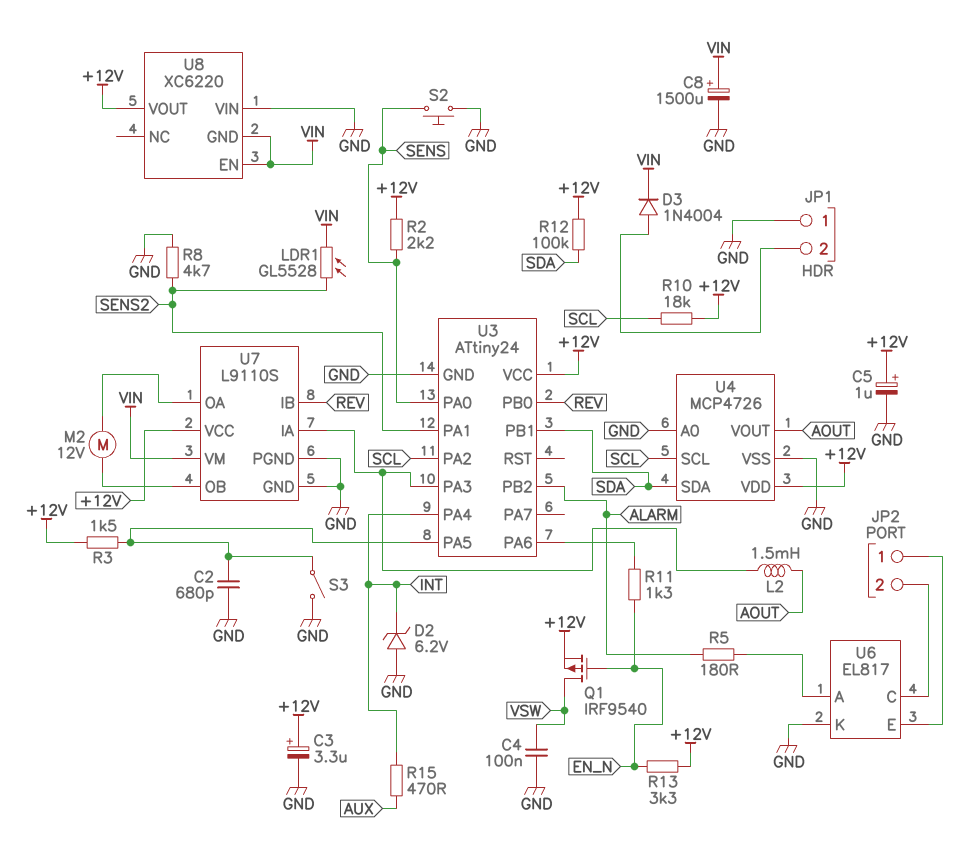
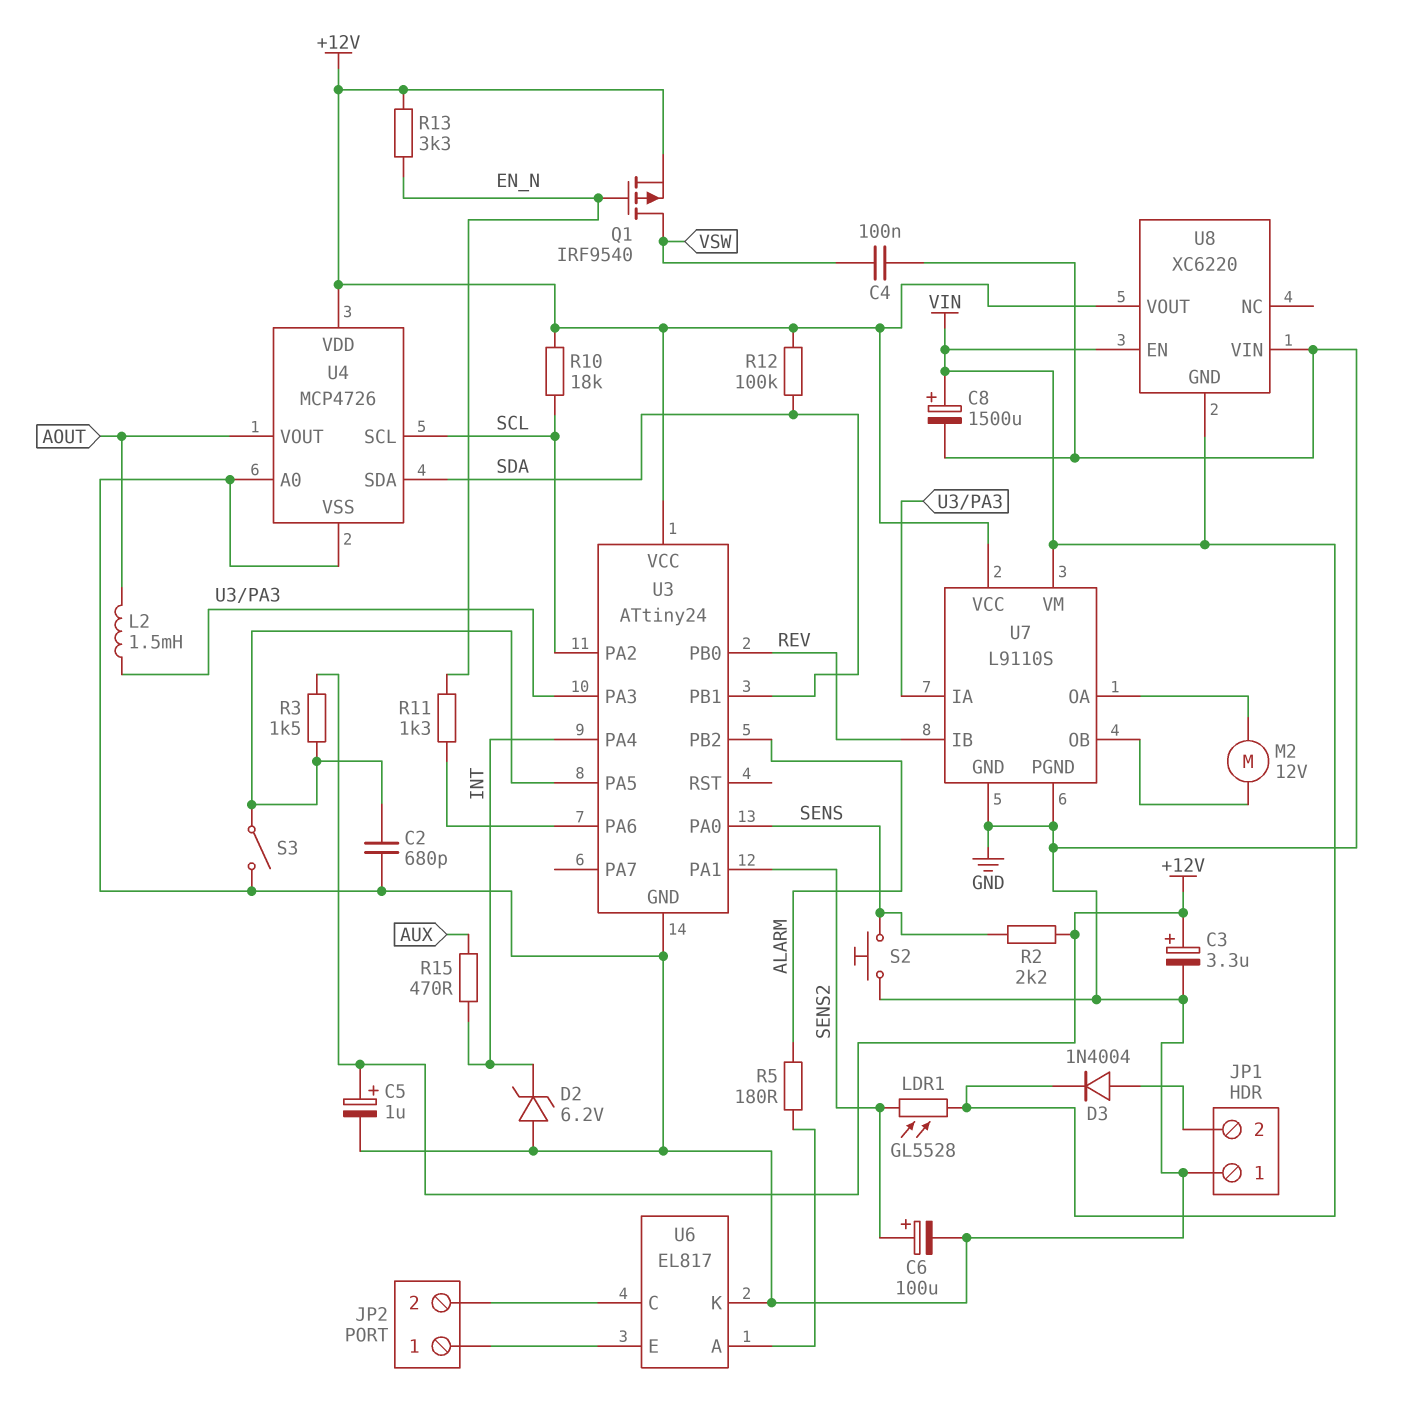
C6: none -> 100uF (plus SENS2, minus GND)
R8: 4.7k (GND, SENS2) -> none

